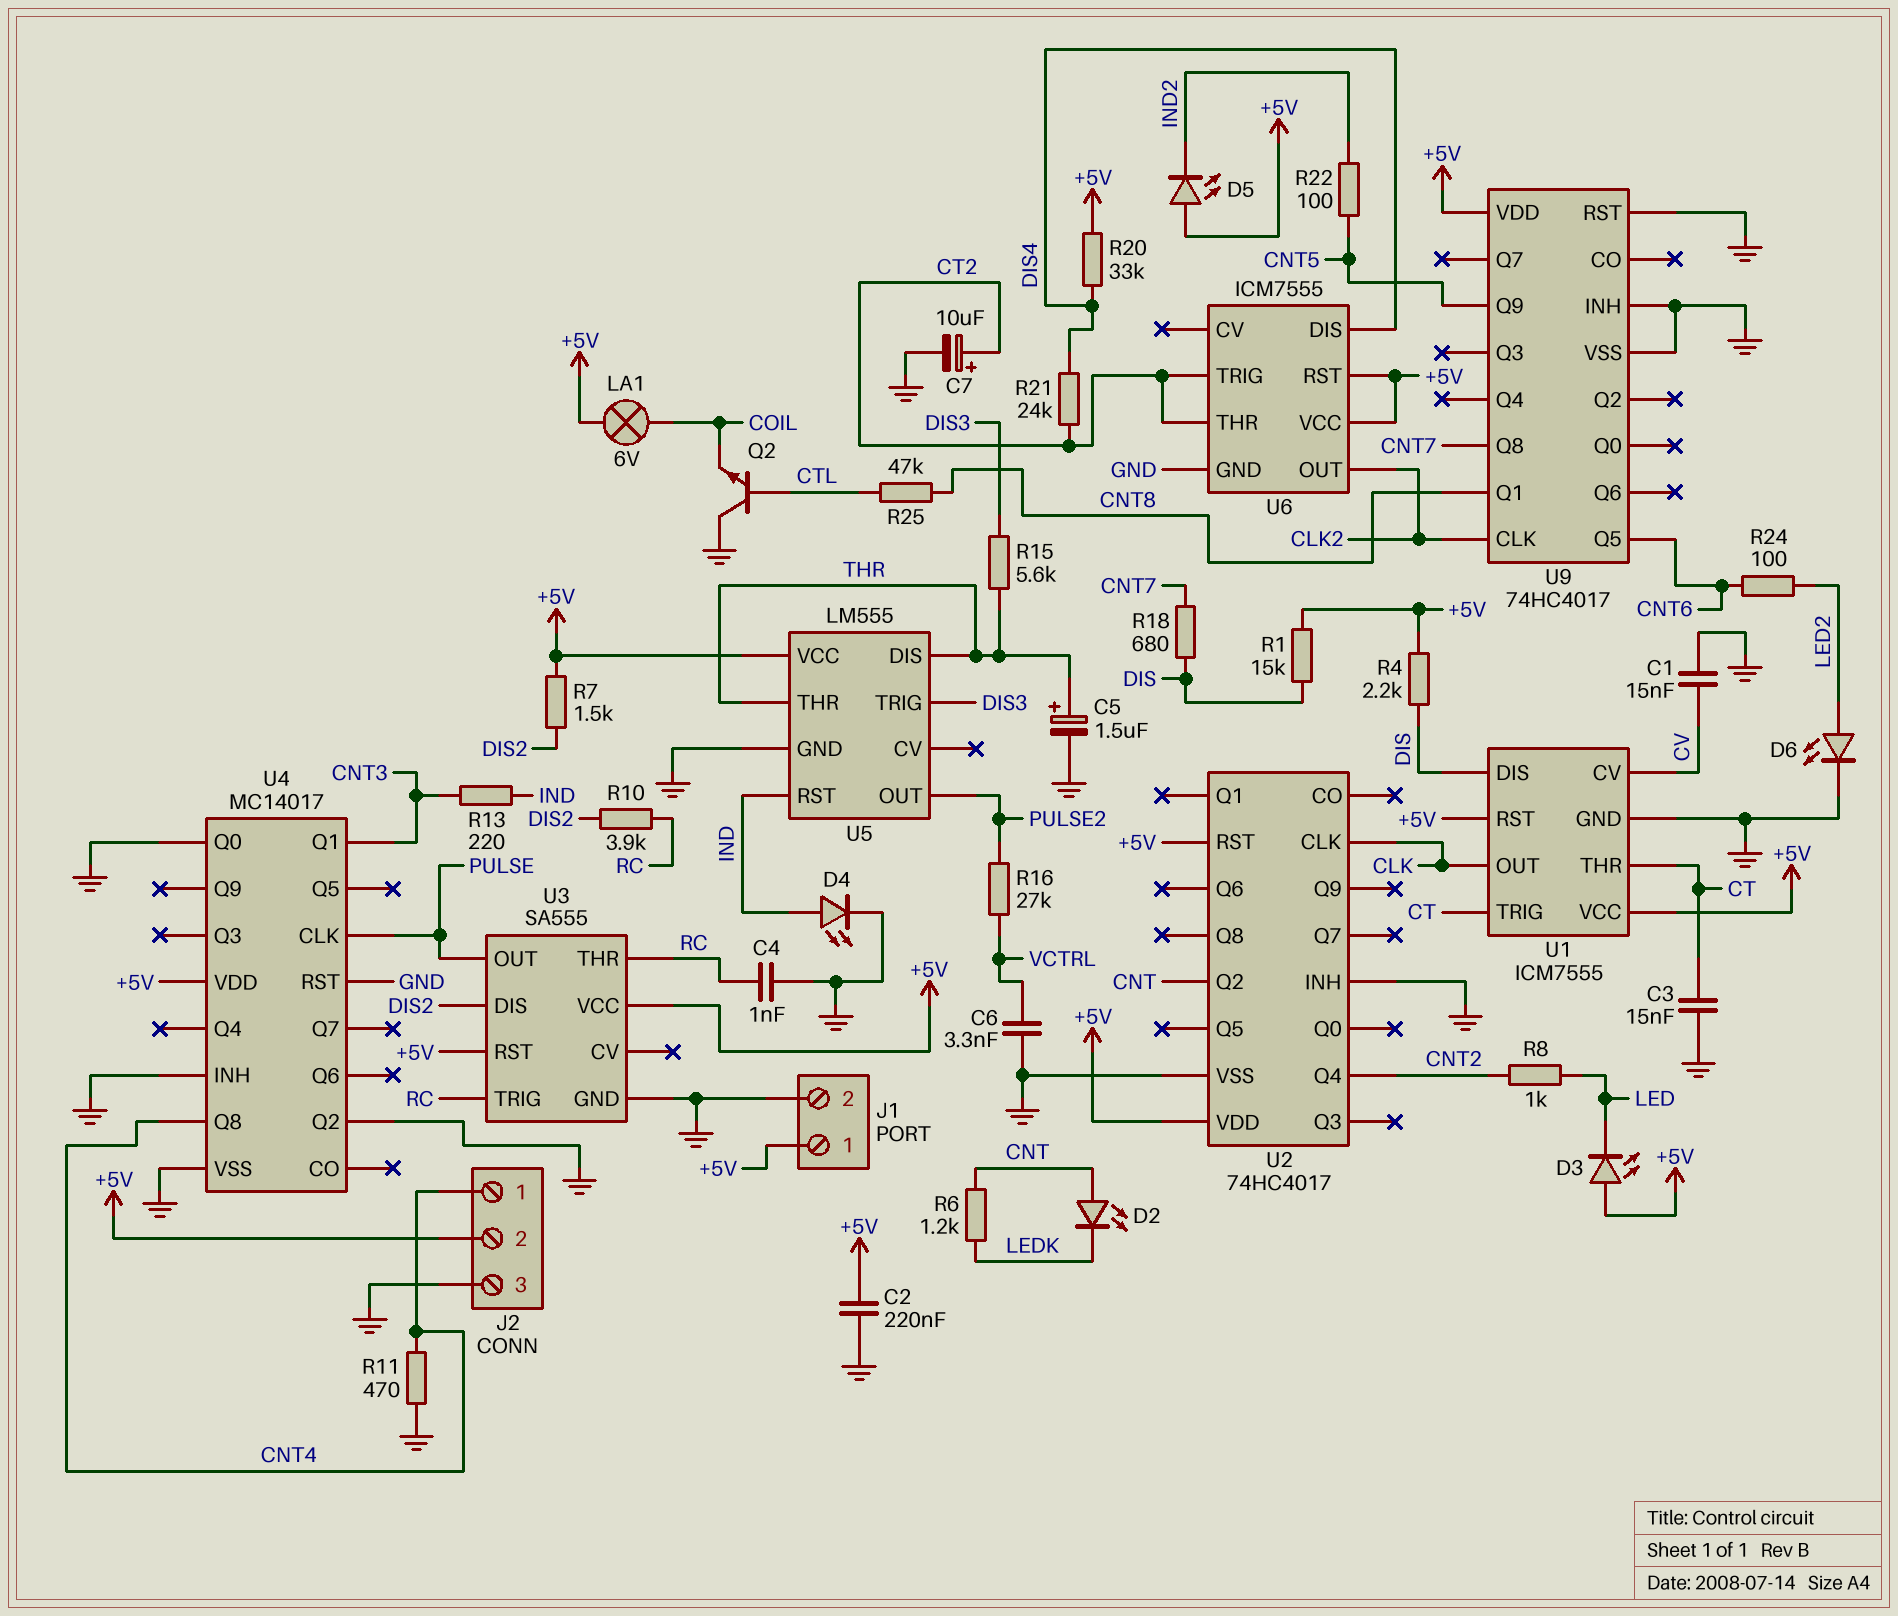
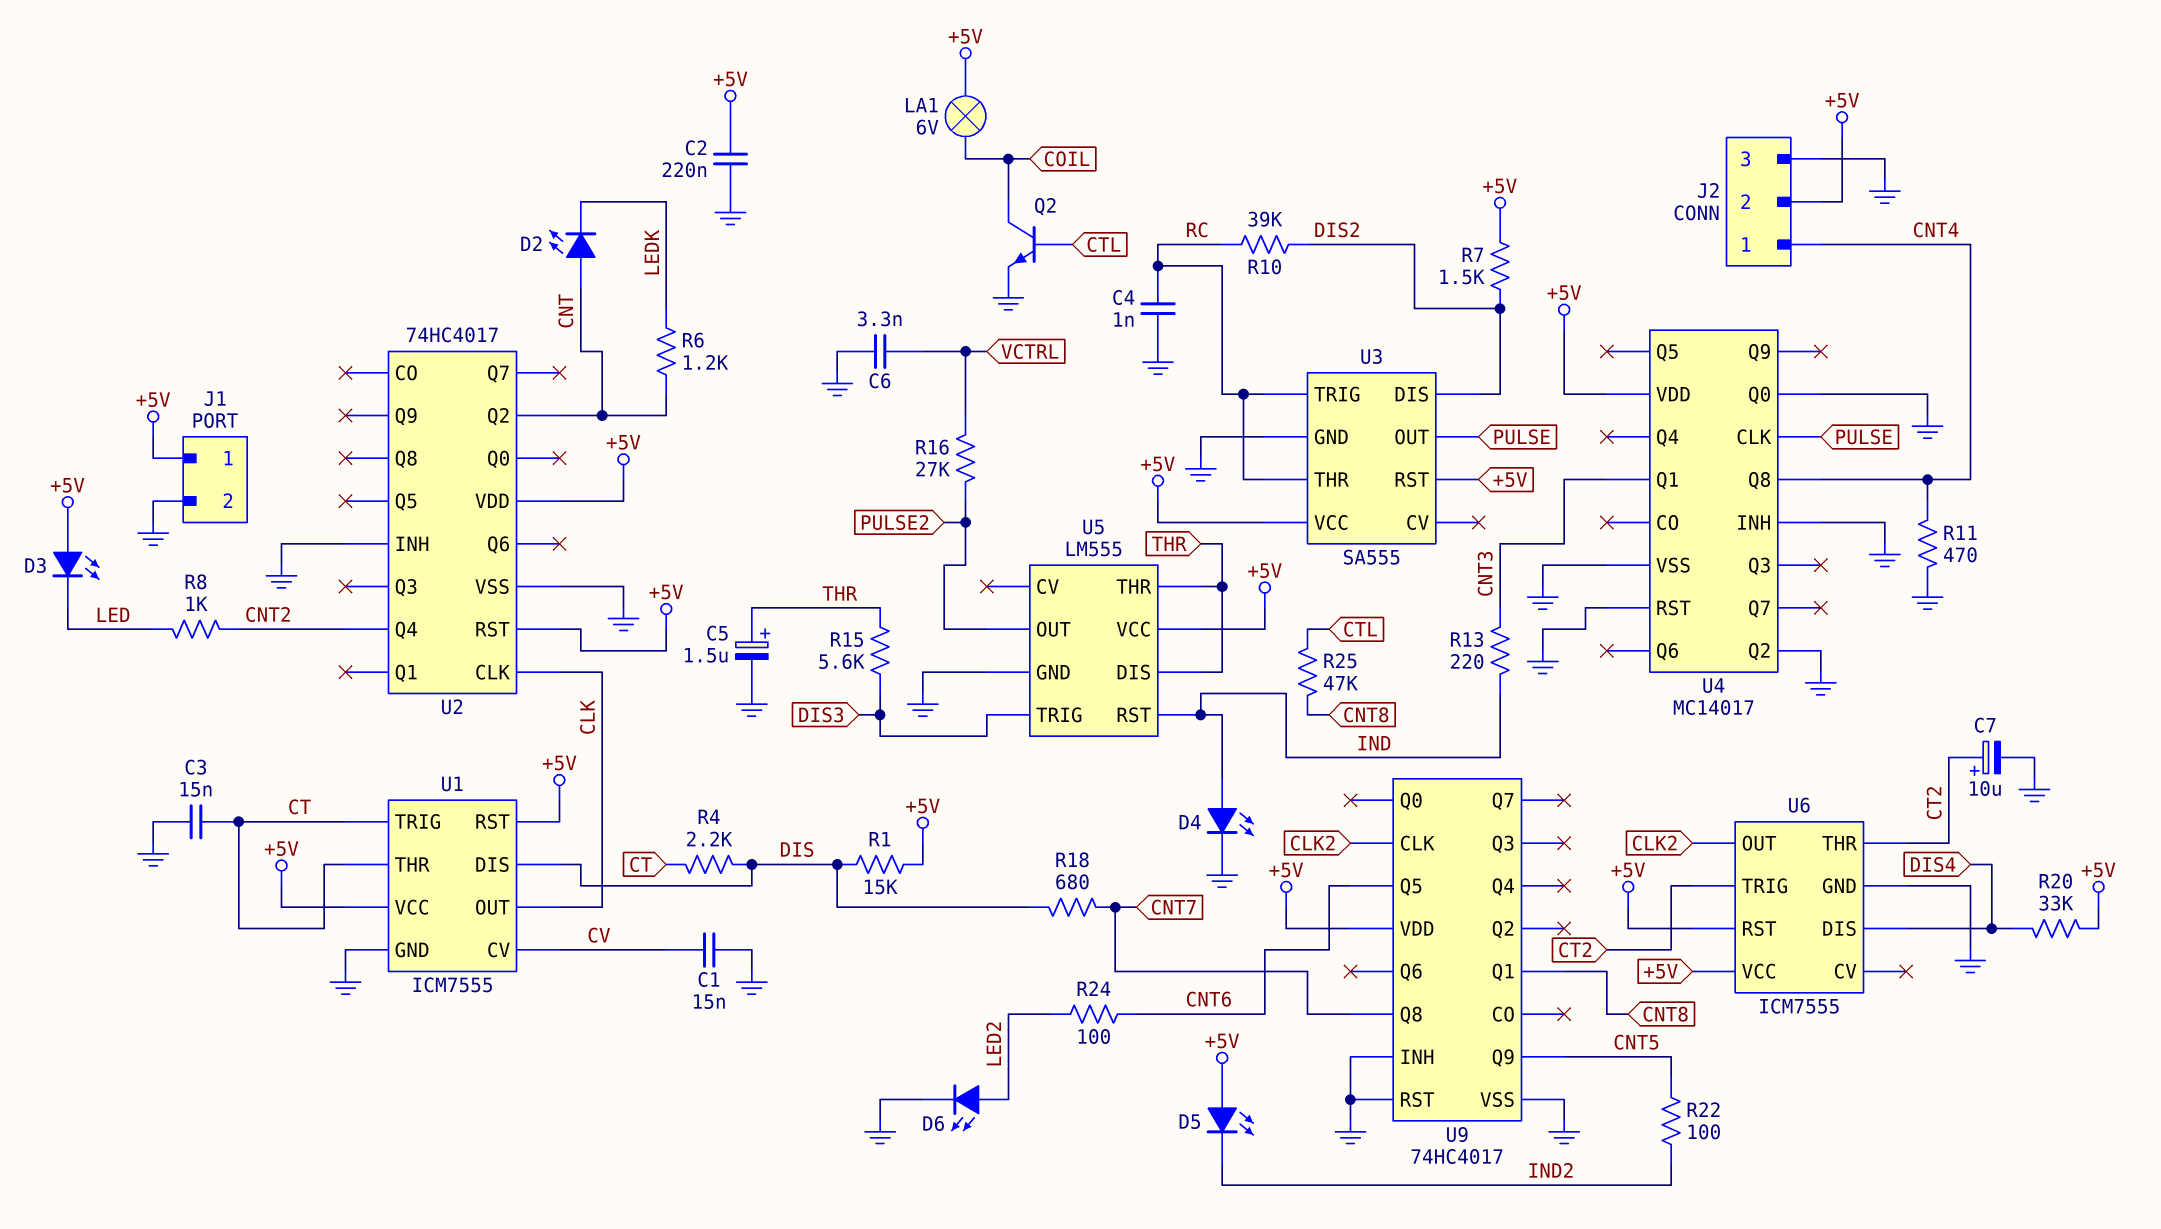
Q2: NPN (B CTL, C GND, E COIL) -> NPN (B CTL, C COIL, E GND)
R4: 2.2k (+5V, DIS) -> 2.2k (CT, DIS)
R10: 3.9k (DIS2, RC) -> 39k (DIS2, RC)
R21: 24k (CT2, DIS4) -> none

